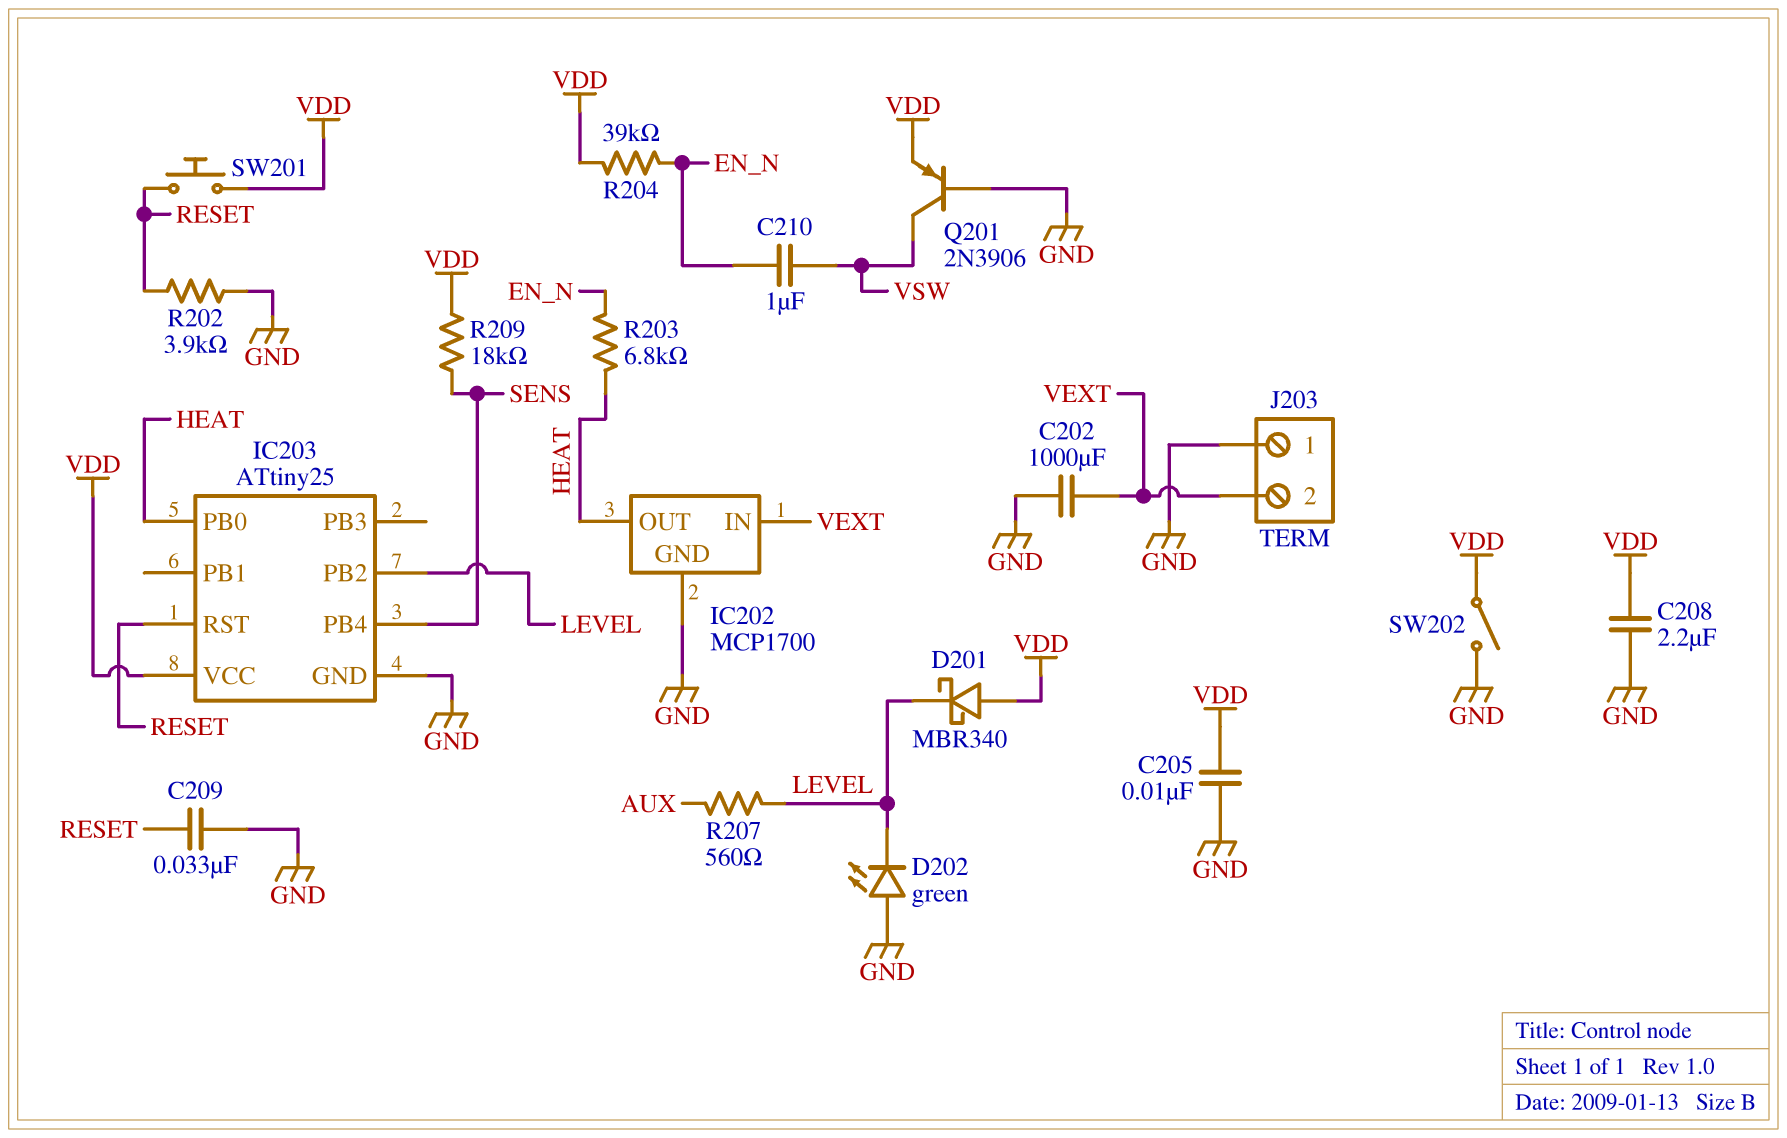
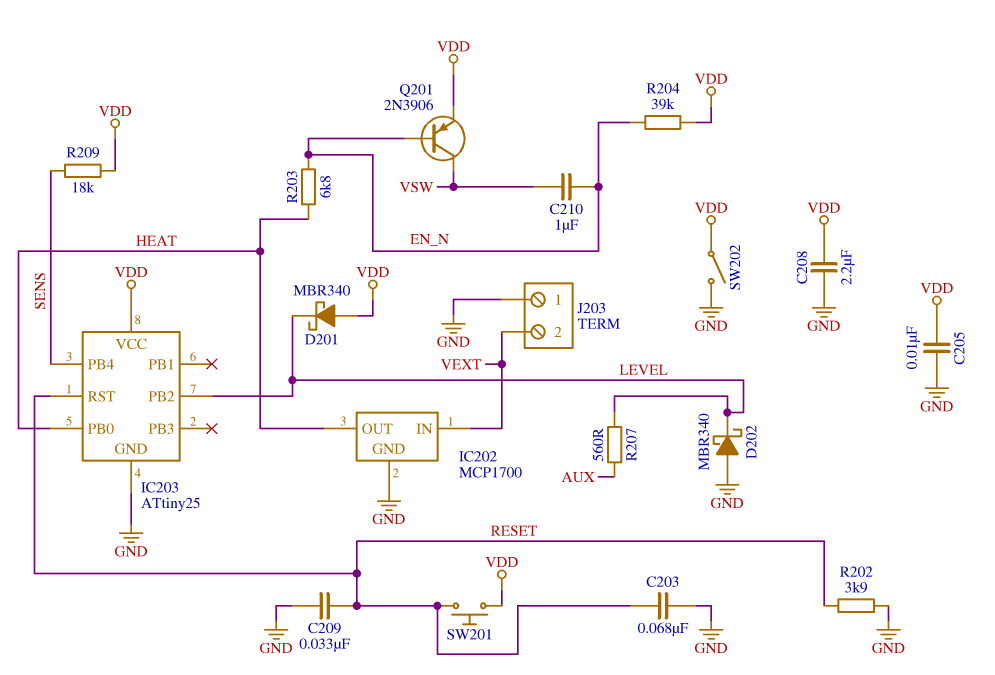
C202: 1000uF (GND, VEXT) -> none
C203: none -> 68nF (GND, RESET)
D202: LED green (A GND, K LEVEL) -> schottky MBR340 (A GND, K LEVEL)
Q201: PNP 2N3906 (B GND, C VSW, E VDD) -> PNP 2N3906 (B EN_N, C VSW, E VDD)

